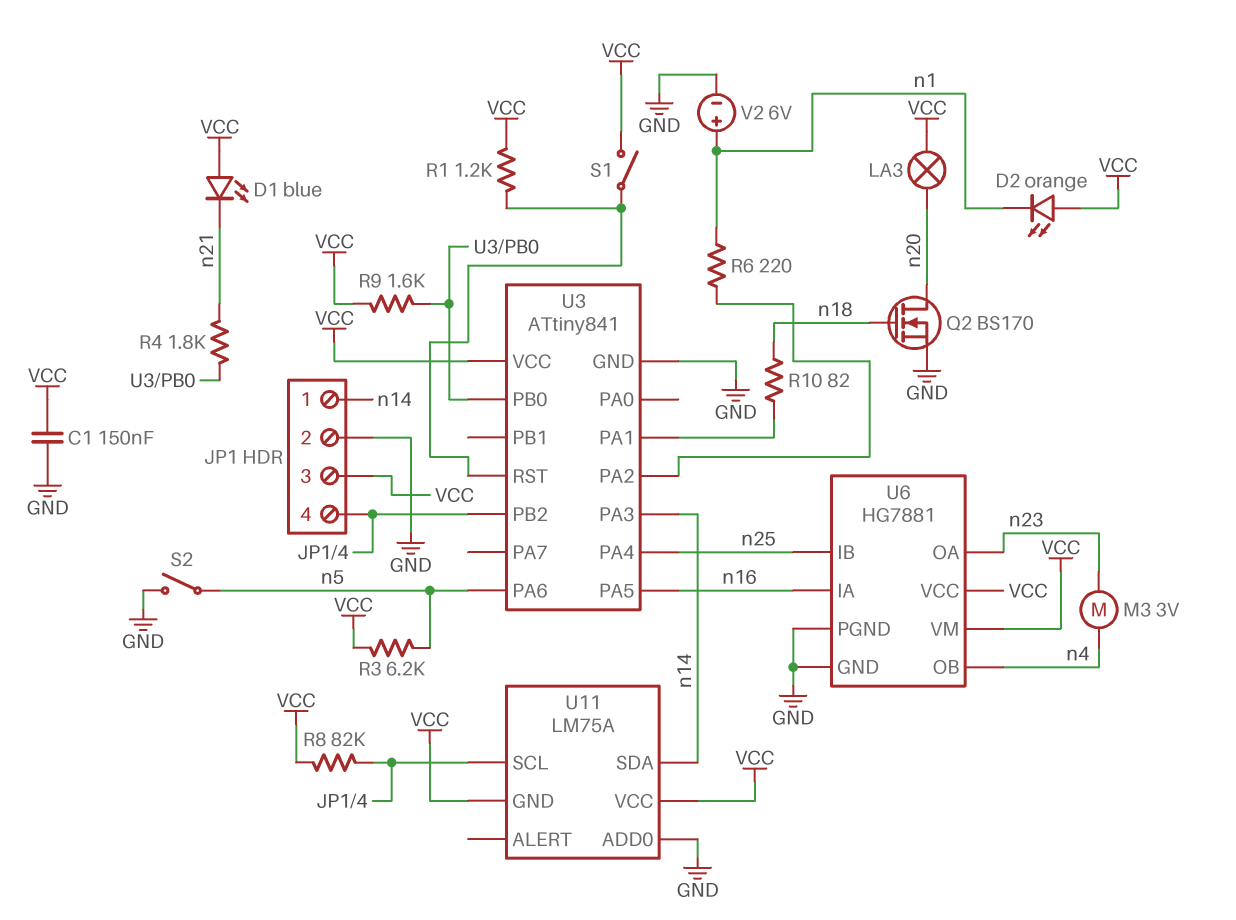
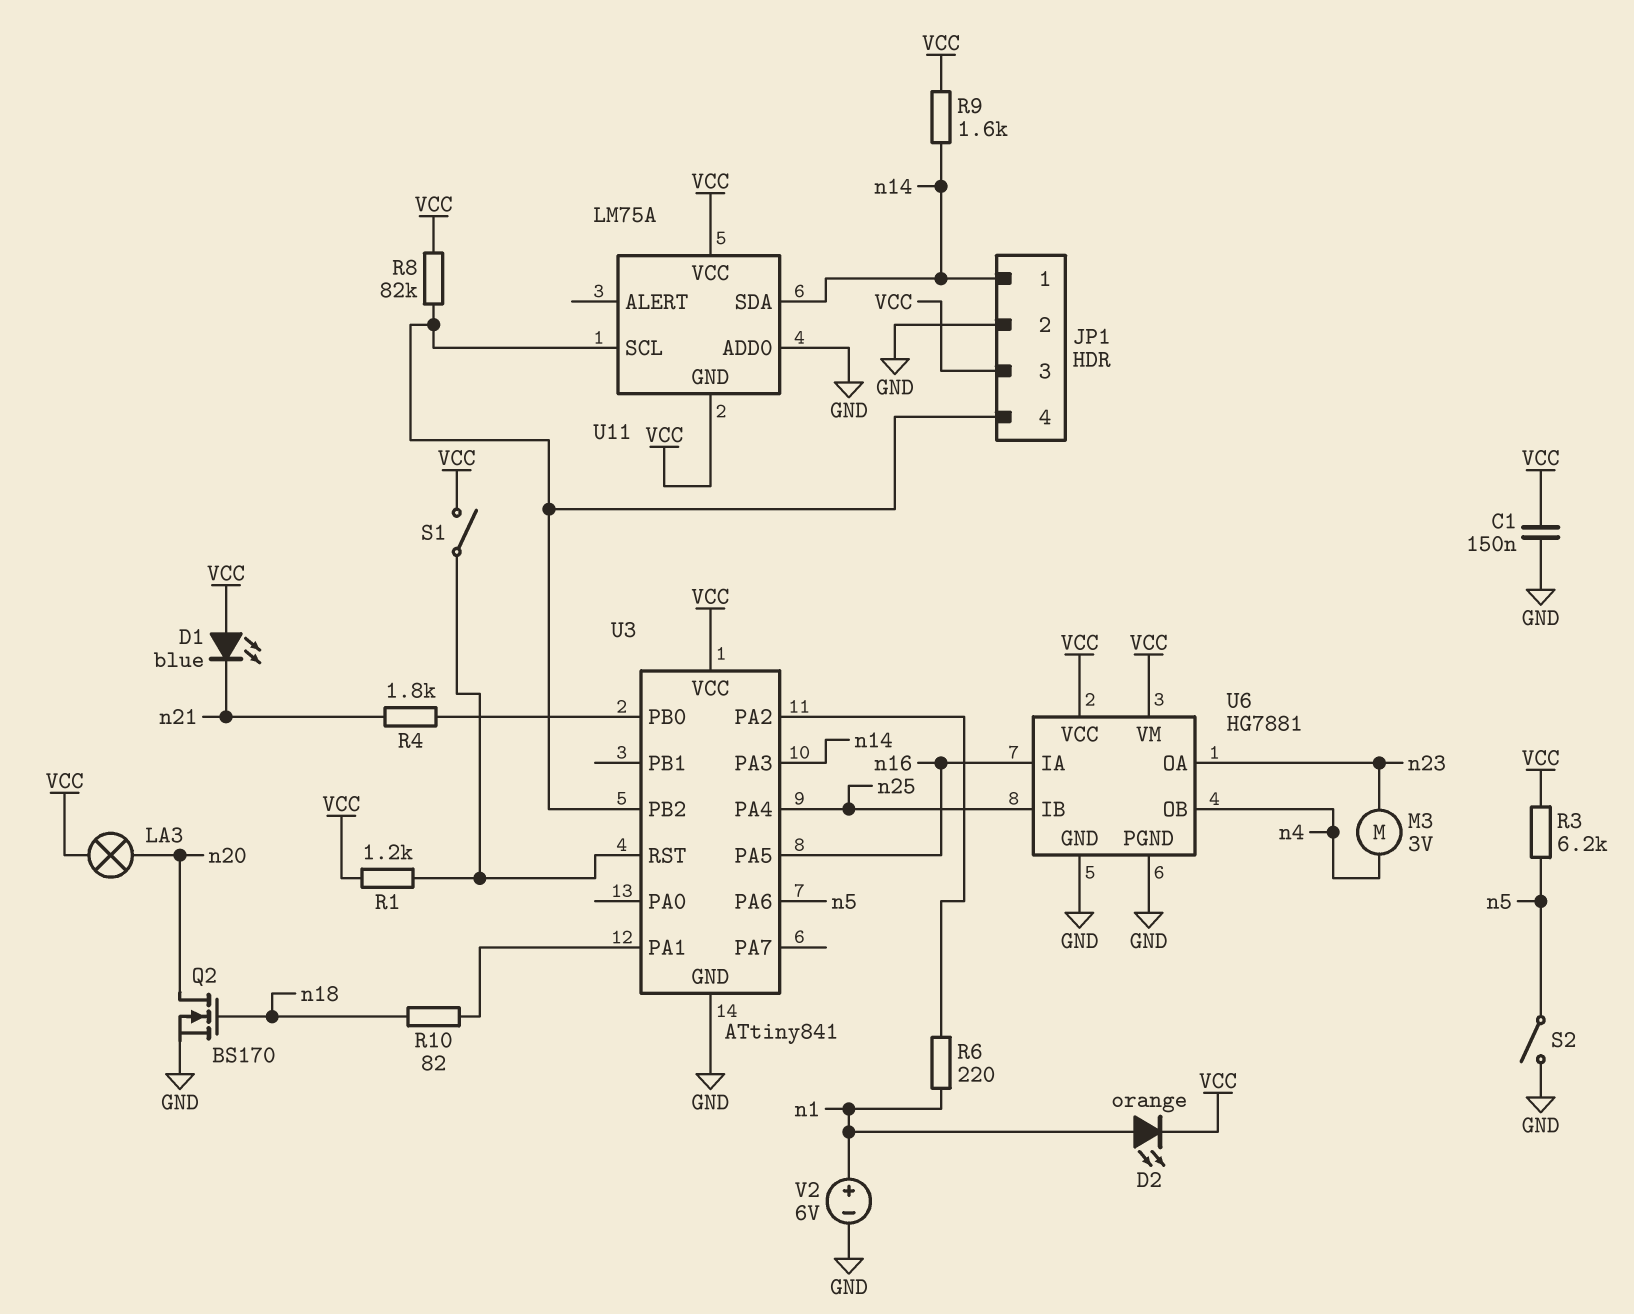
D2: LED orange (A VCC, K n1) -> LED orange (A n1, K VCC)
R9: 1.6k (U3/PB0, VCC) -> 1.6k (VCC, n14)

